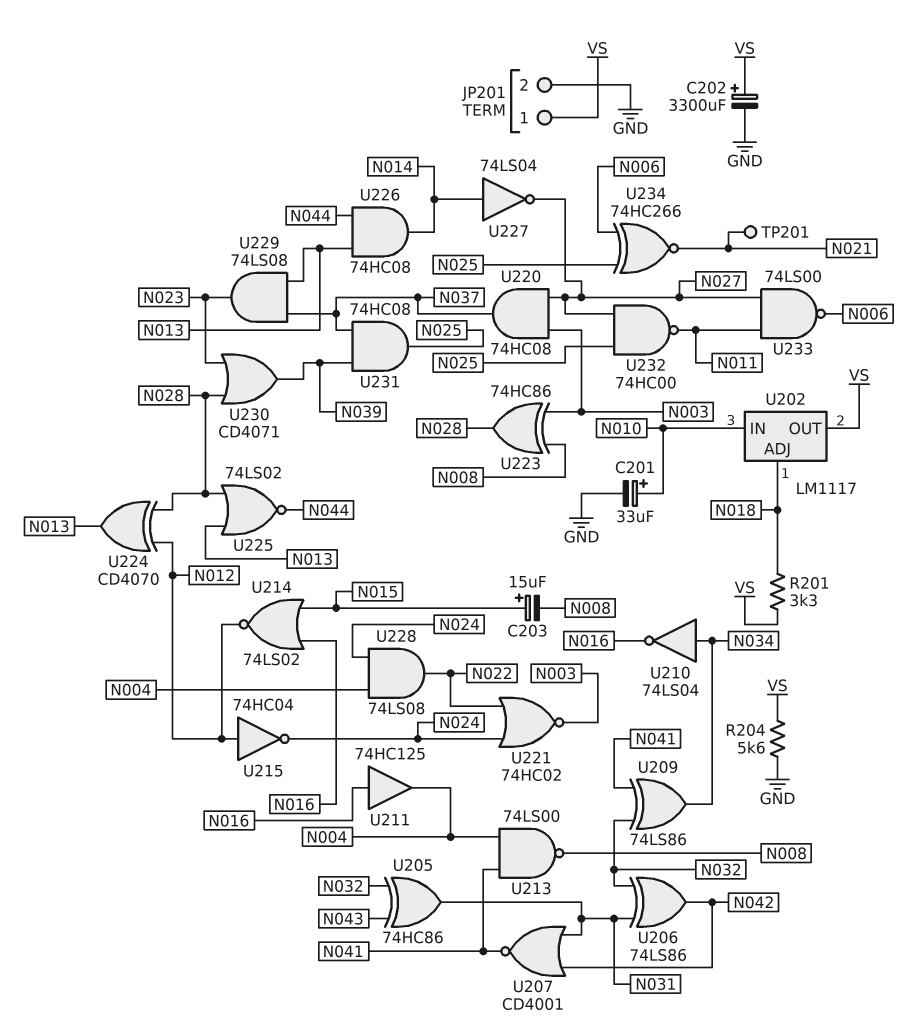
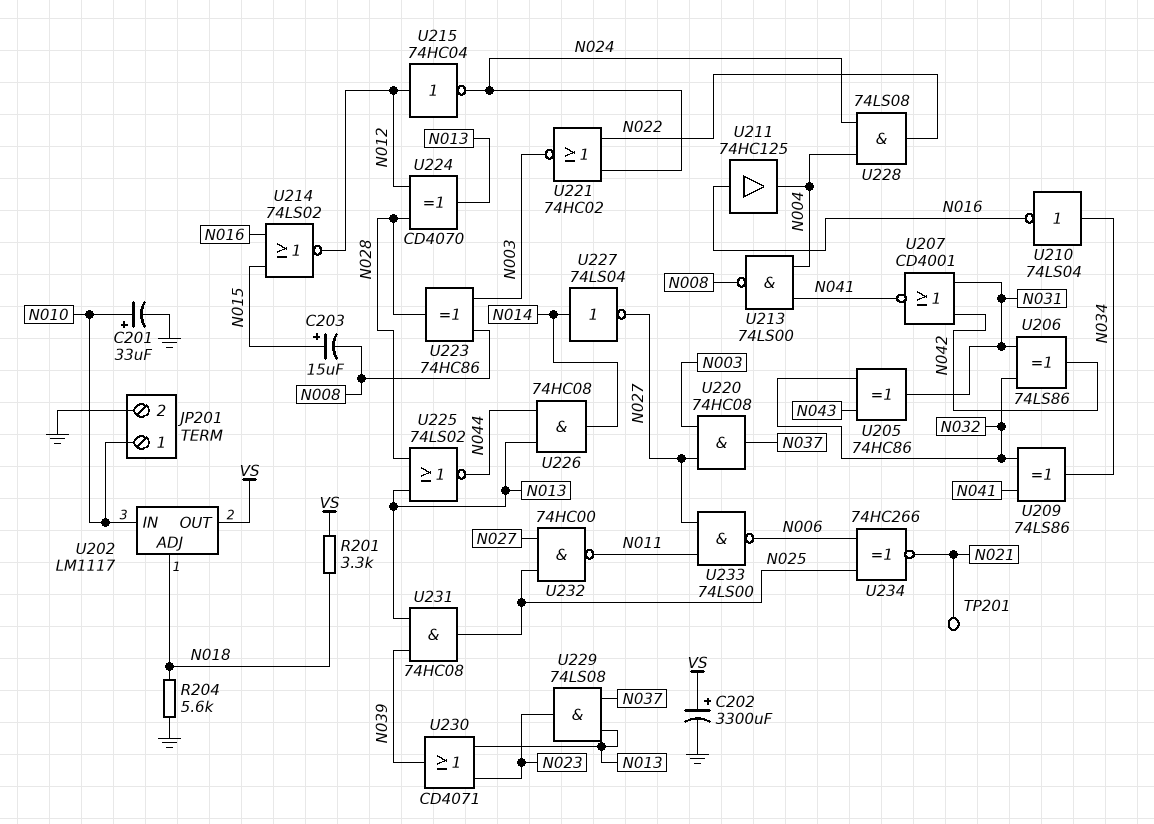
JP201 pin 1: VS -> N010
R204: 5.6k (GND, VS) -> 5.6k (GND, N018)
U230: OR CD4071 (in N023, in N028, out N039) -> OR CD4071 (in N013, in N023, out N039)
U231: AND 74HC08 (in N037, in N039, out N025) -> AND 74HC08 (in N013, in N039, out N025)

